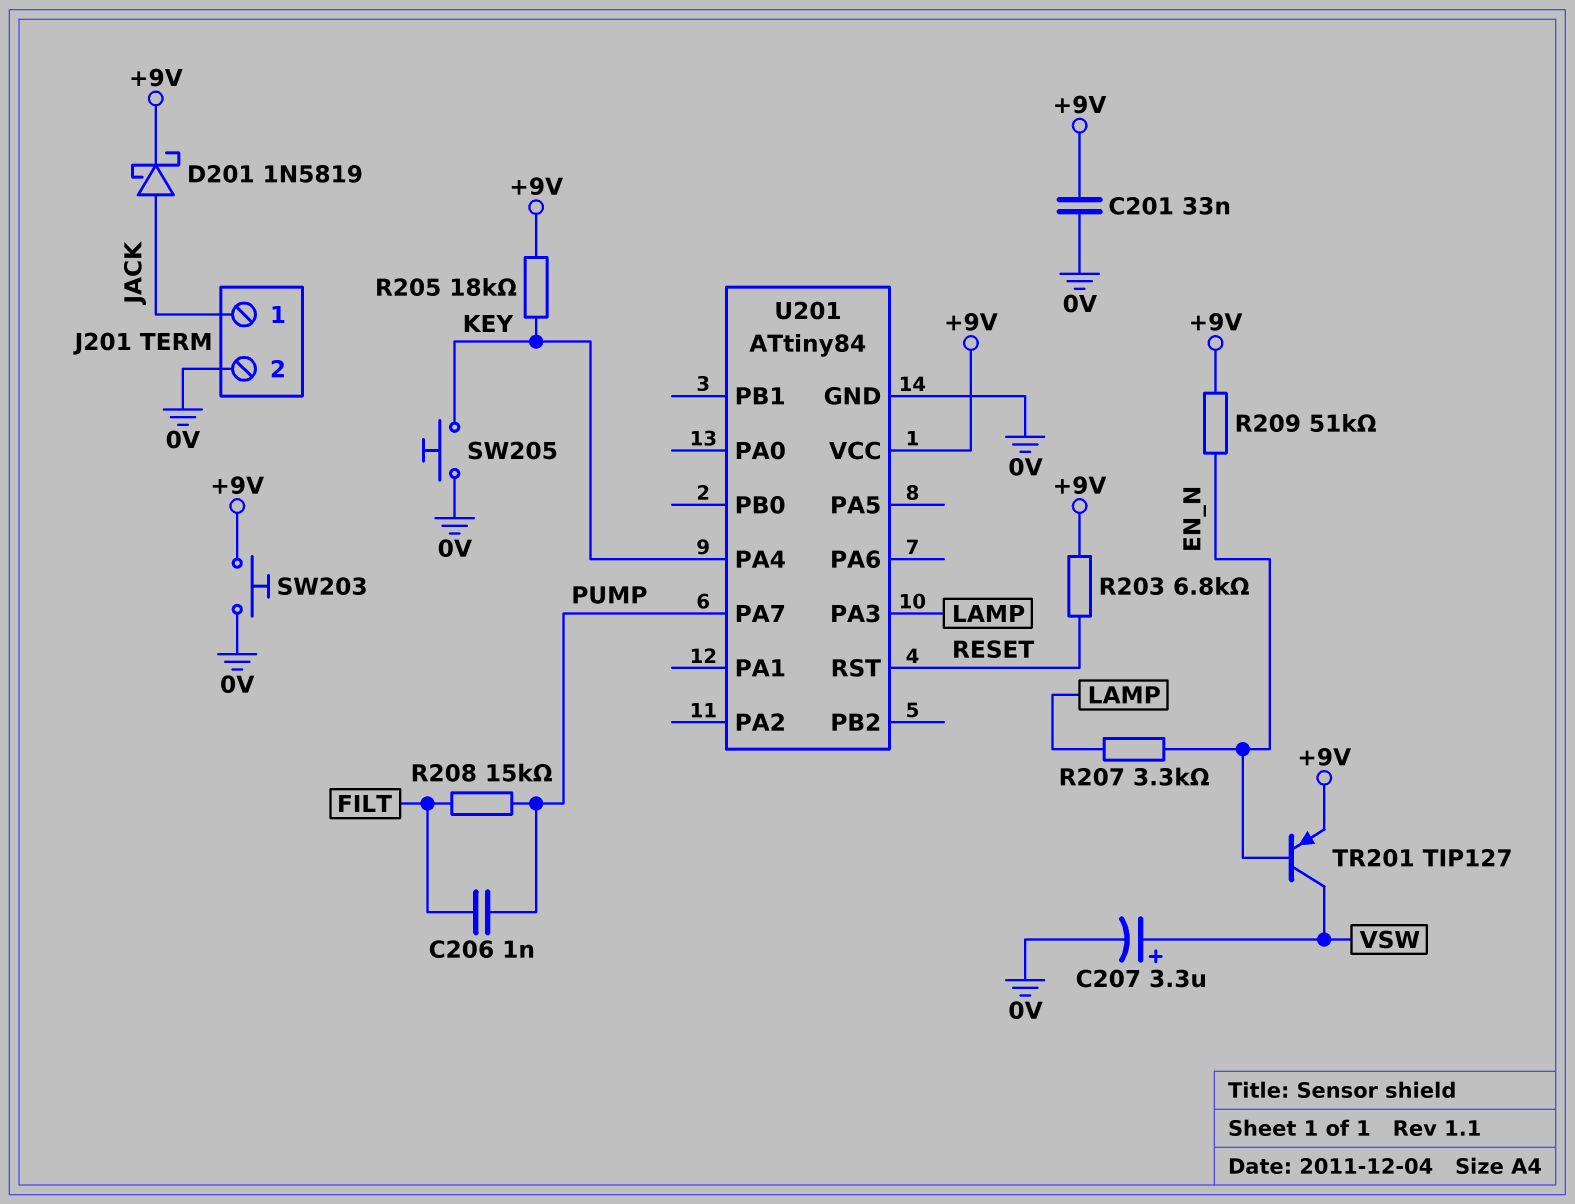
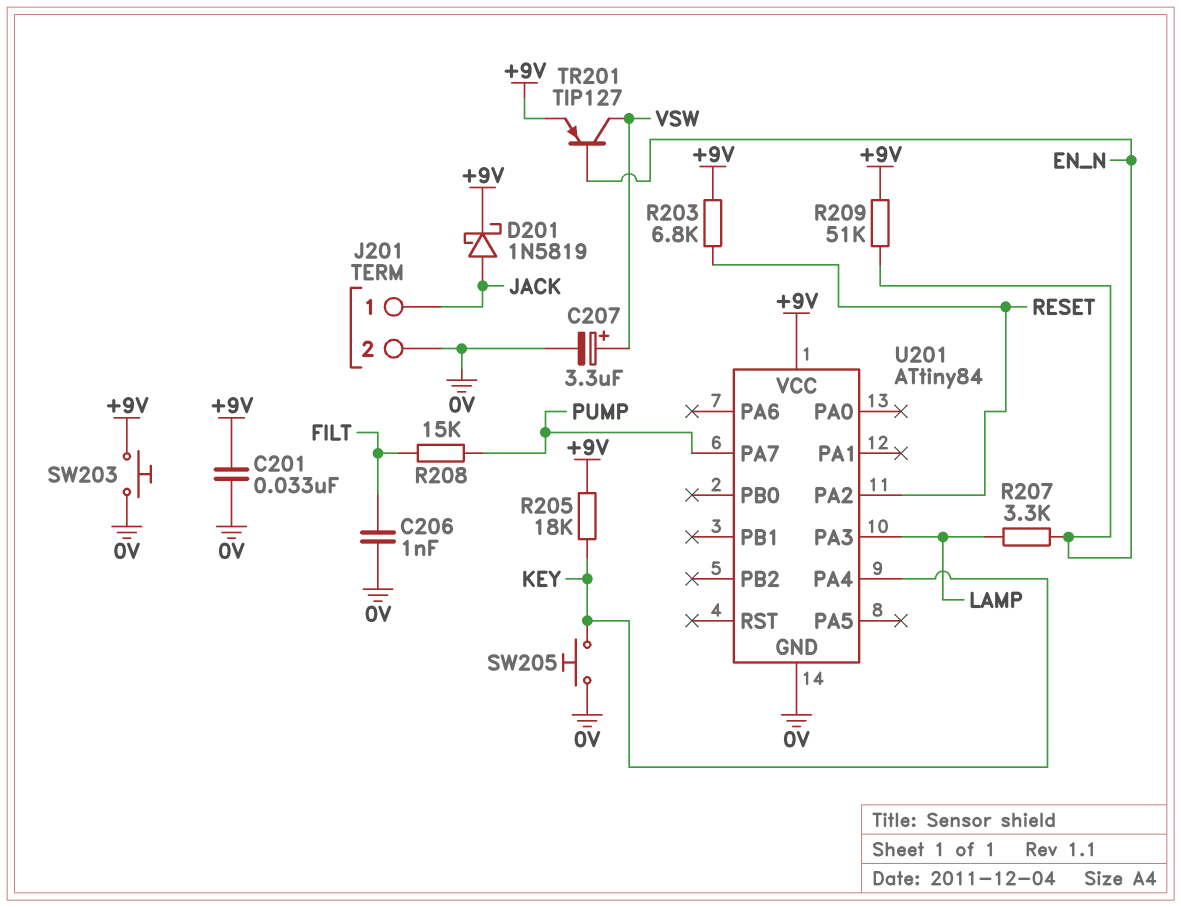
C206: 1nF (FILT, PUMP) -> 1nF (0V, FILT)
U201 pin PA2: none -> RESET
U201 pin RST: RESET -> none

